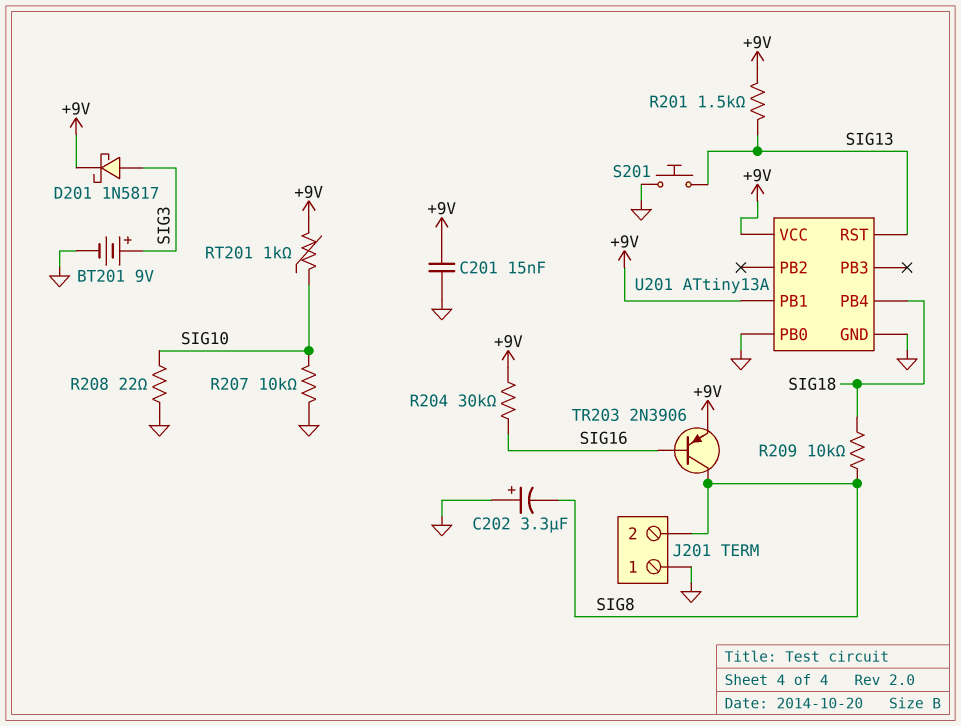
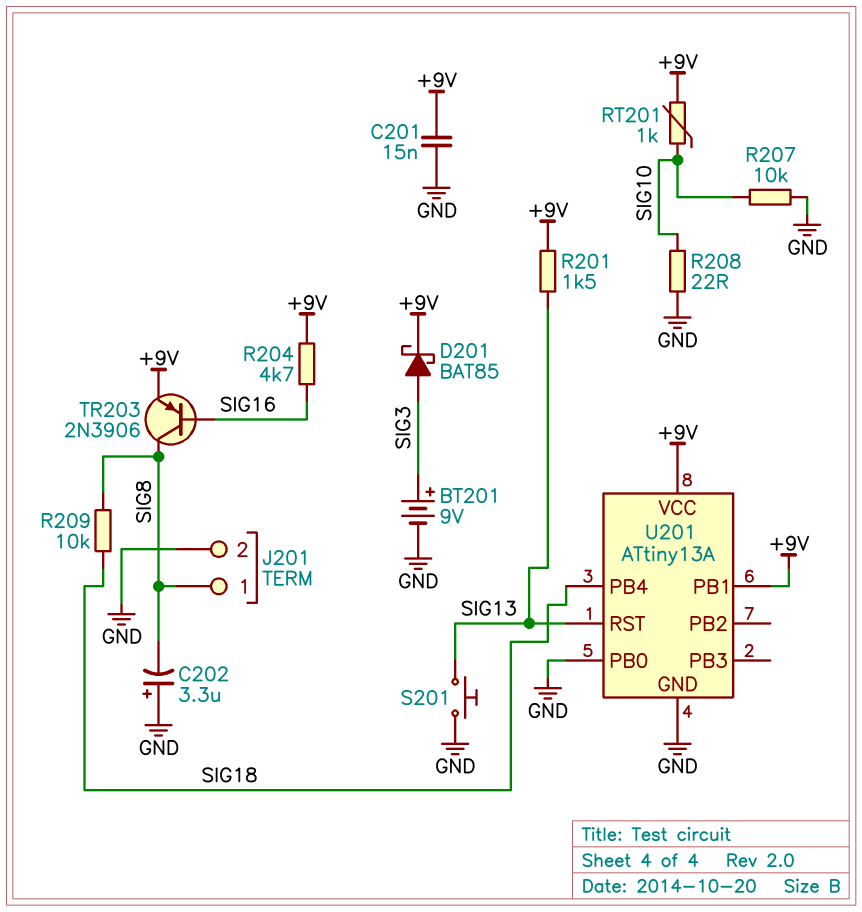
D201: schottky 1N5817 (A SIG3, K +9V) -> schottky BAT85 (A SIG3, K +9V)
J201 pin 1: GND -> SIG8
J201 pin 2: SIG8 -> GND
R204: 30k (+9V, SIG16) -> 4.7k (+9V, SIG16)

